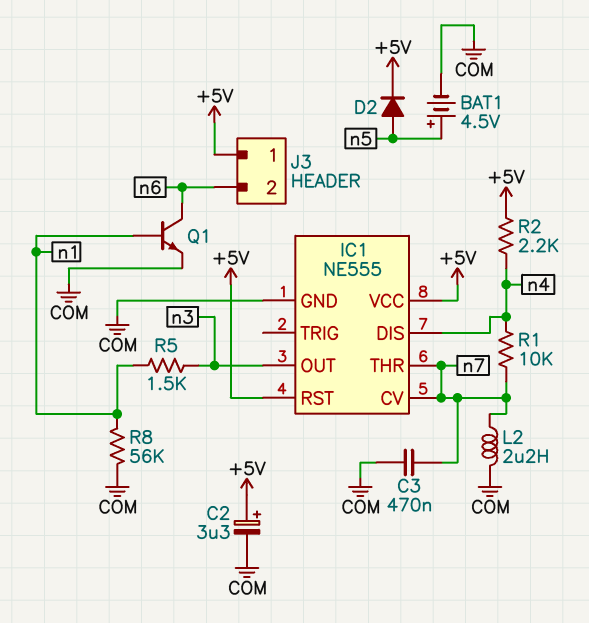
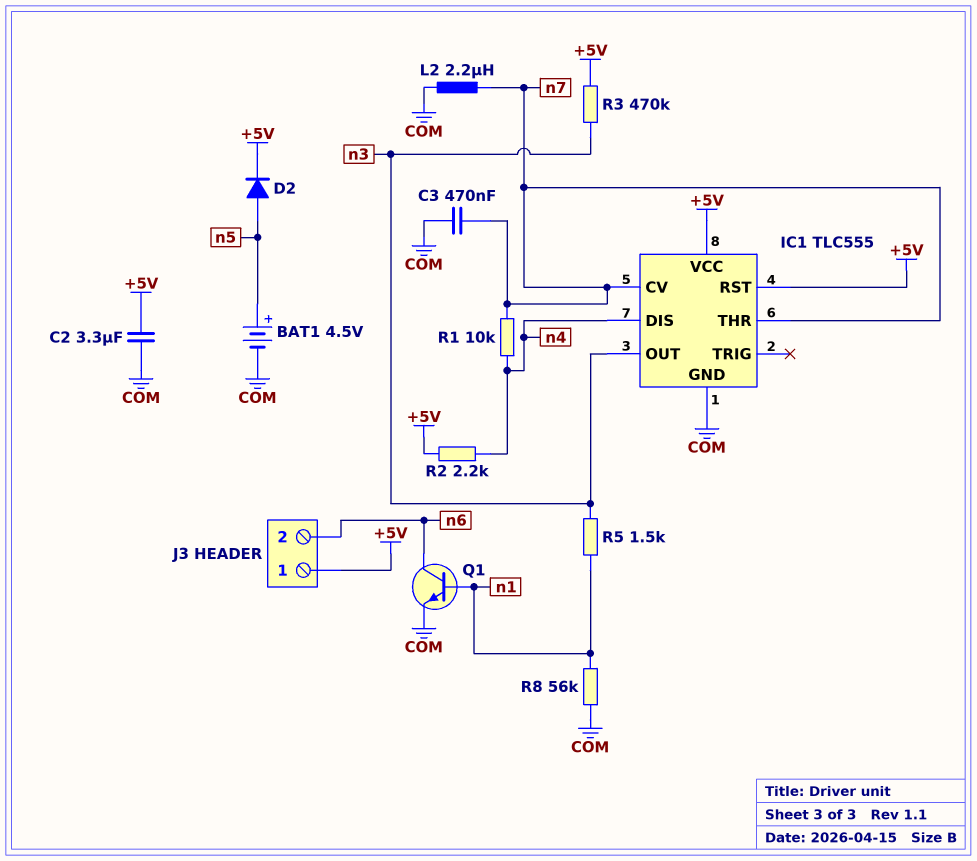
C2: 3.3uF (plus +5V, minus COM) -> 3.3uF (+5V, COM)
IC1: NE555 -> TLC555
R3: none -> 470k (+5V, n3)

